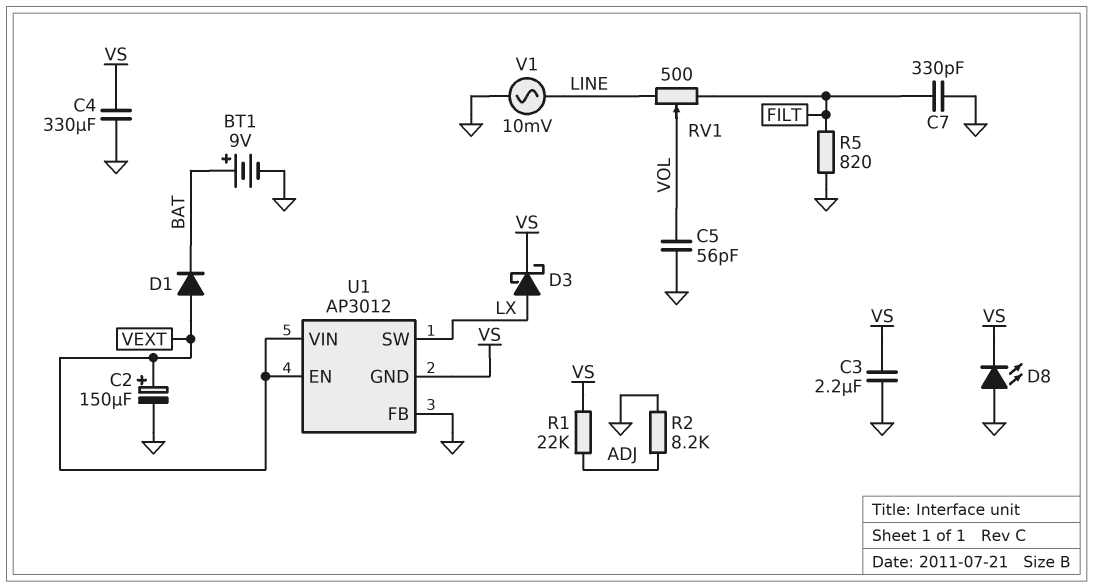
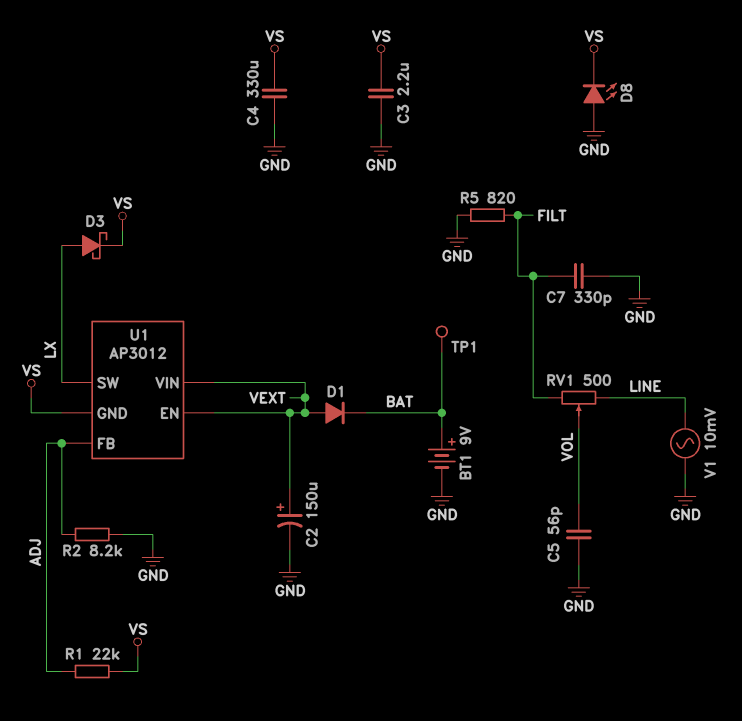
TP1: none -> test point (BAT)
U1 pin FB: GND -> ADJ

